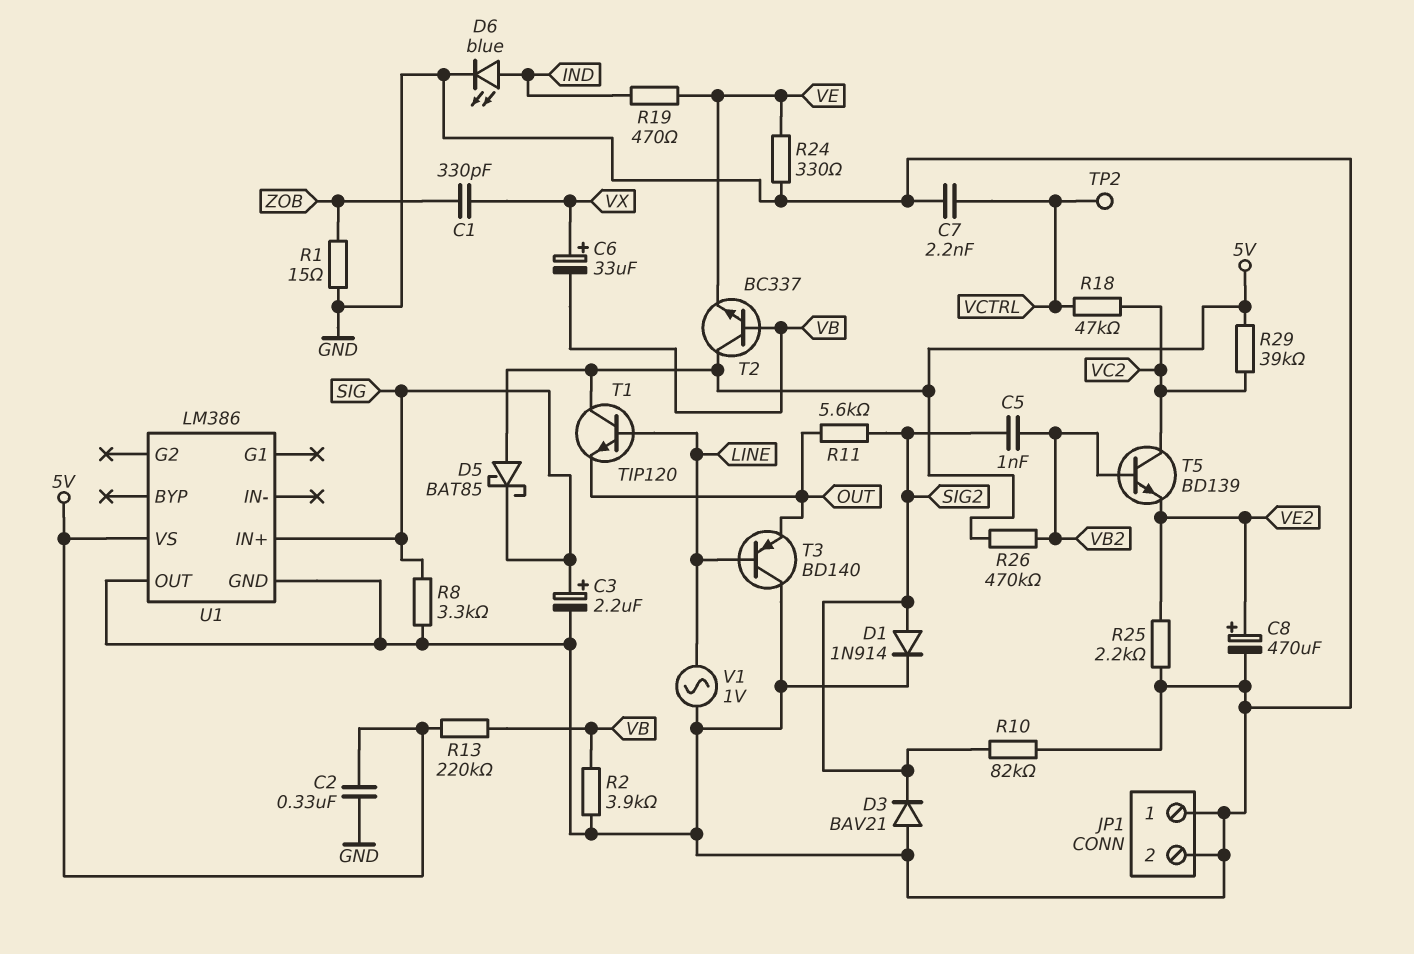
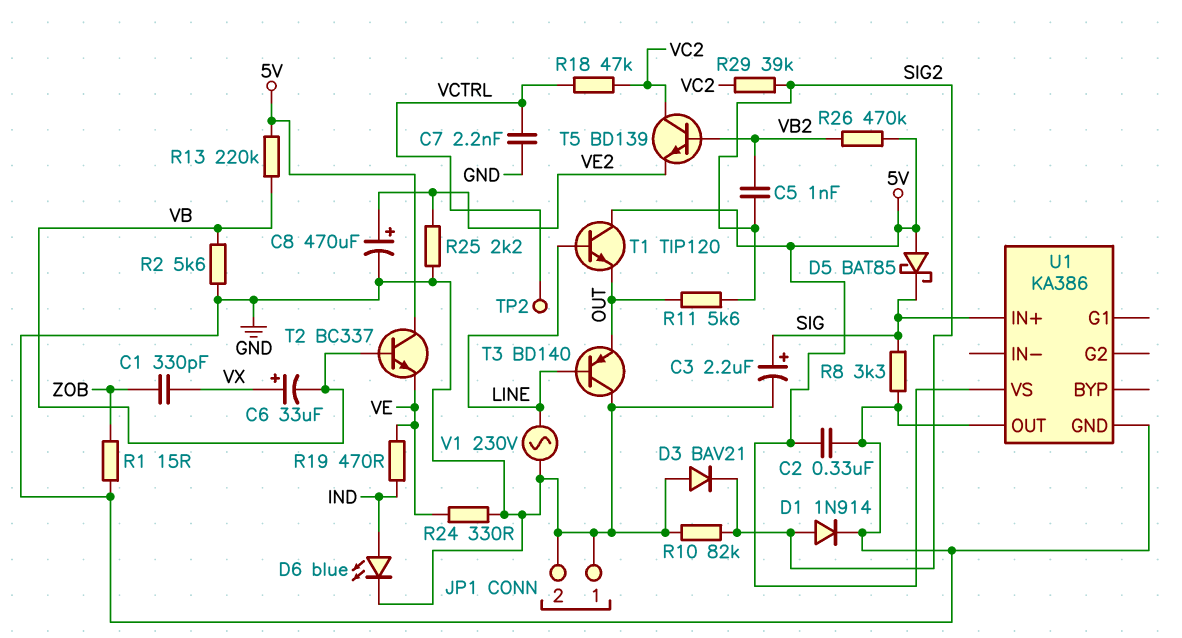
R2: 3.9k (GND, VB) -> 5.6k (GND, VB)
R29: 39k (5V, VC2) -> 39k (SIG2, VC2)
U1: LM386 -> KA386
V1: AC 1V (GND, LINE) -> AC 230V (GND, LINE)

